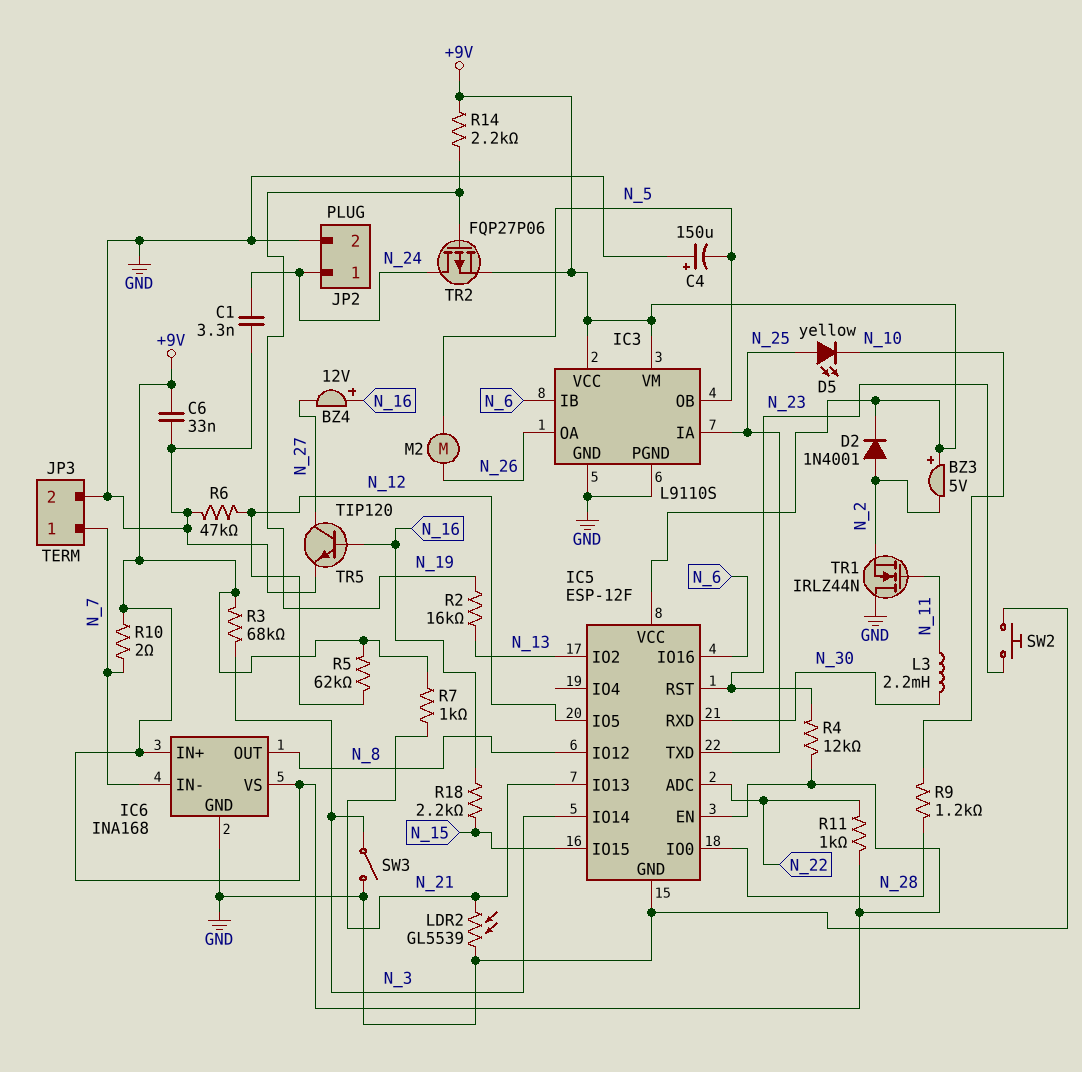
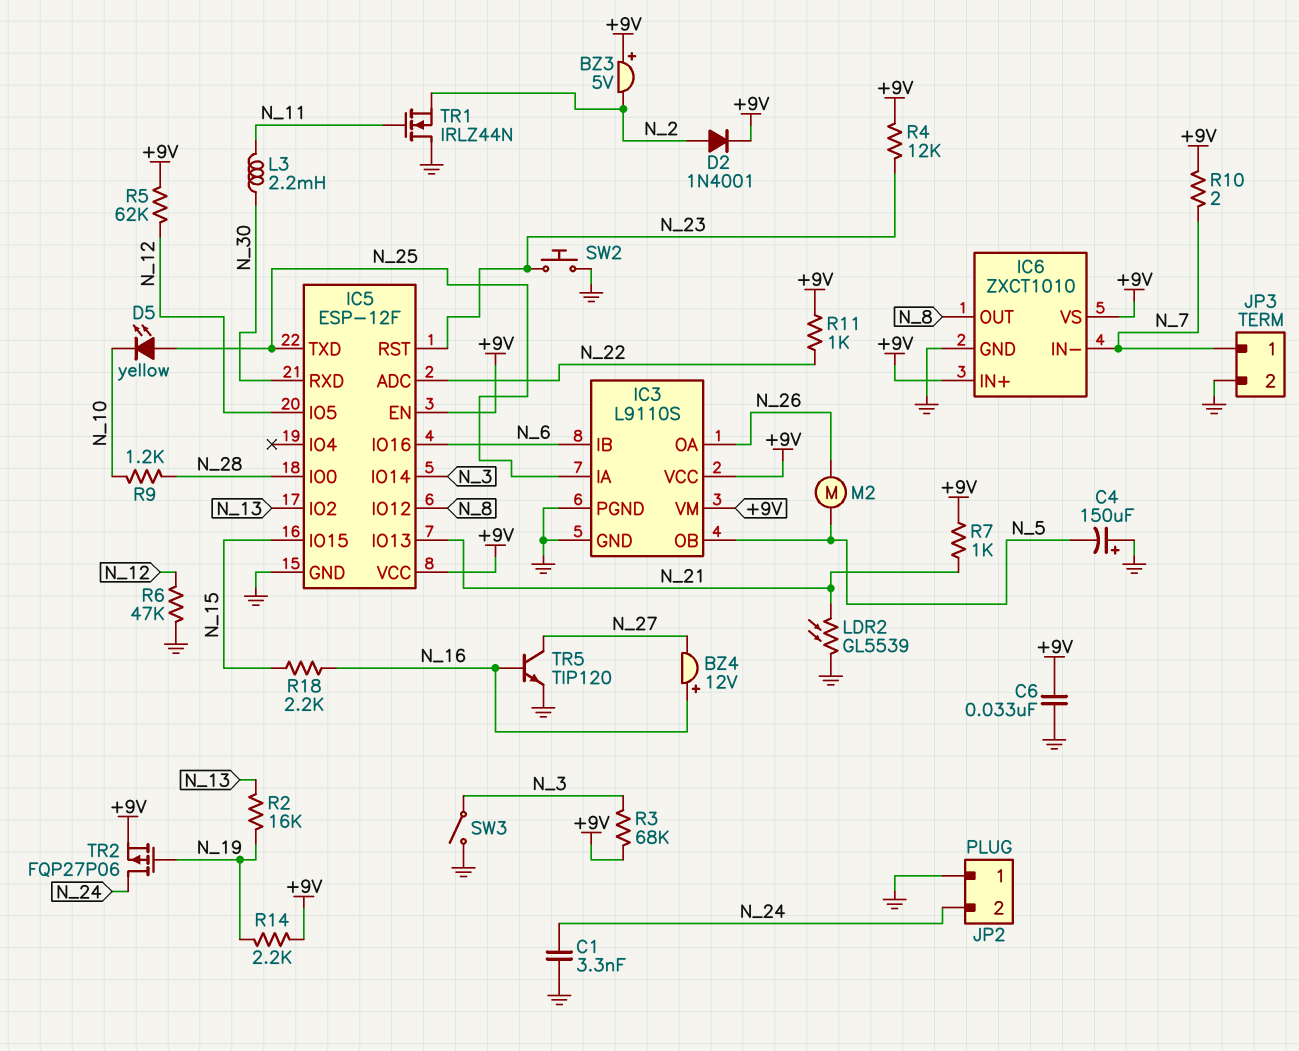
IC6: INA168 -> ZXCT1010
JP2 pin 1: N_24 -> GND
JP2 pin 2: GND -> N_24

